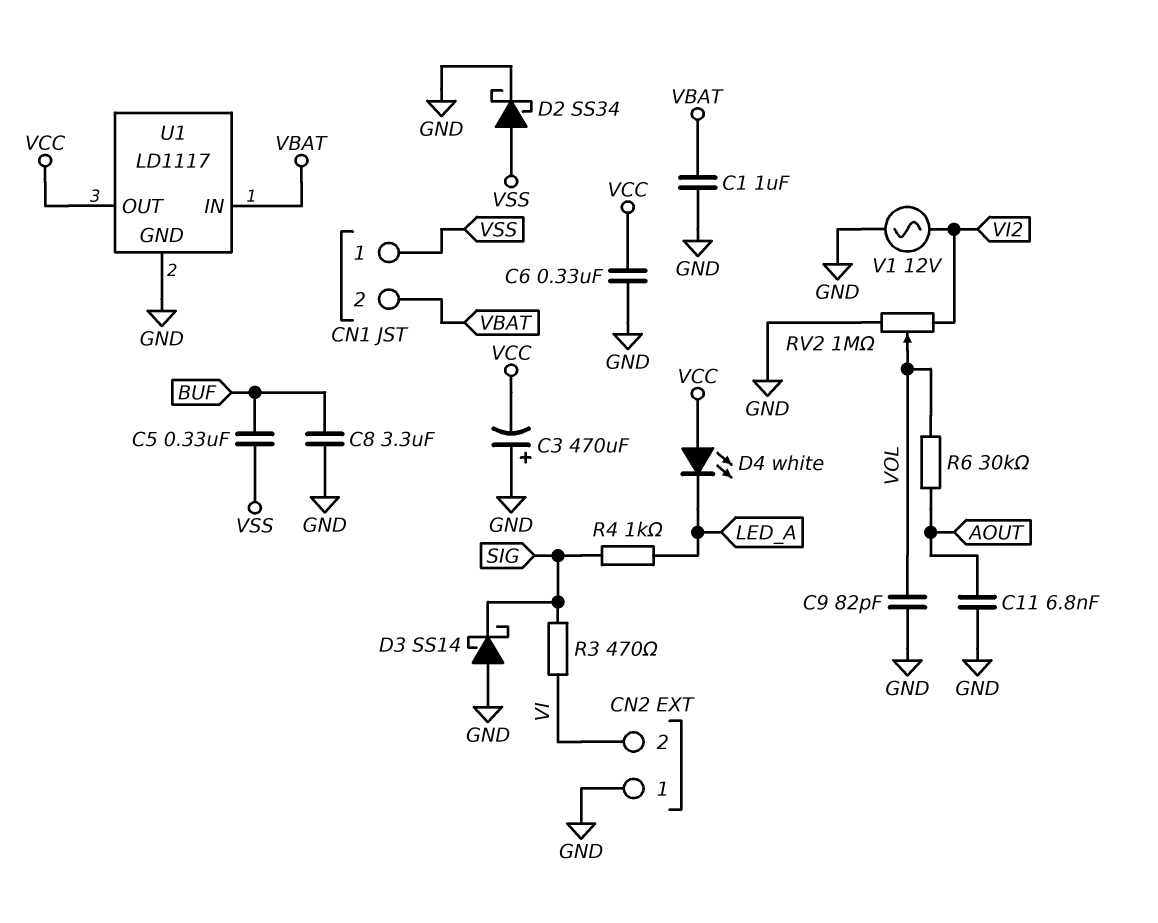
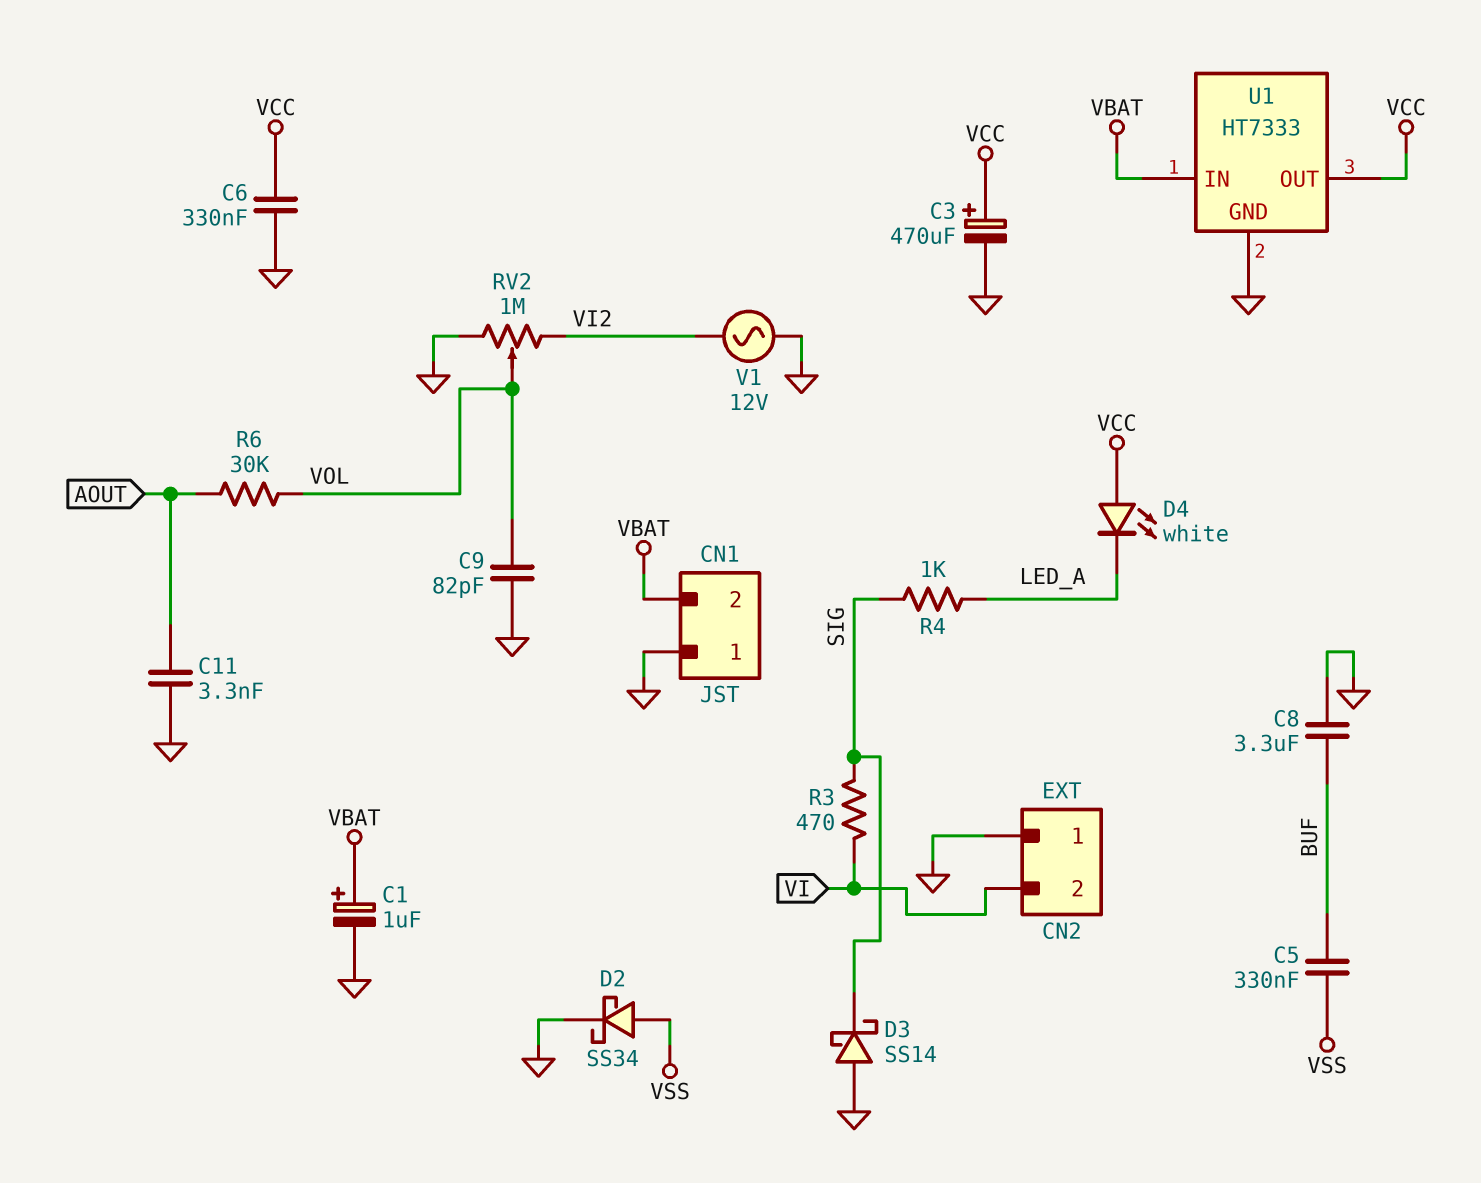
C1: 1uF (GND, VBAT) -> 1uF (plus VBAT, minus GND)
C3: 470uF (plus GND, minus VCC) -> 470uF (plus VCC, minus GND)
C11: 6.8nF (AOUT, GND) -> 3.3nF (AOUT, GND)
CN1 pin 1: VSS -> GND
U1: LD1117 -> HT7333

